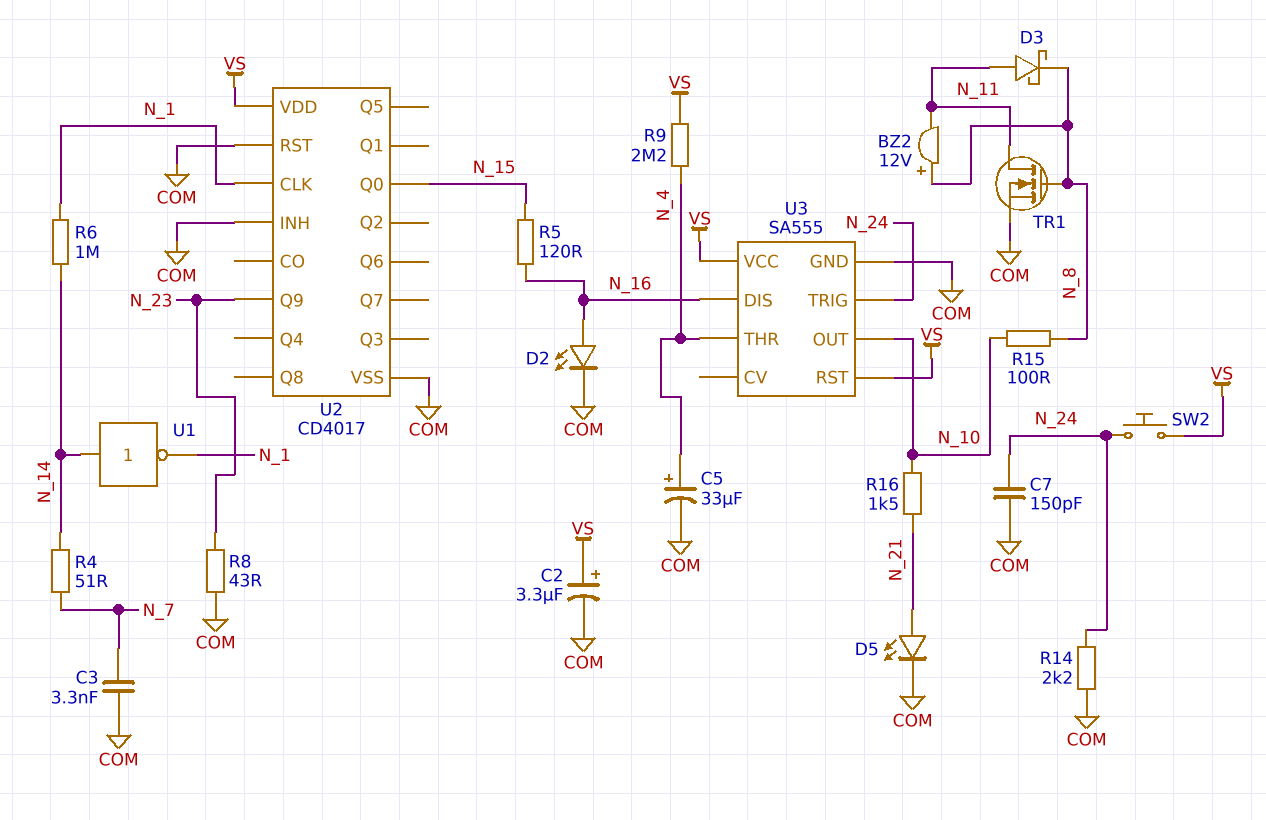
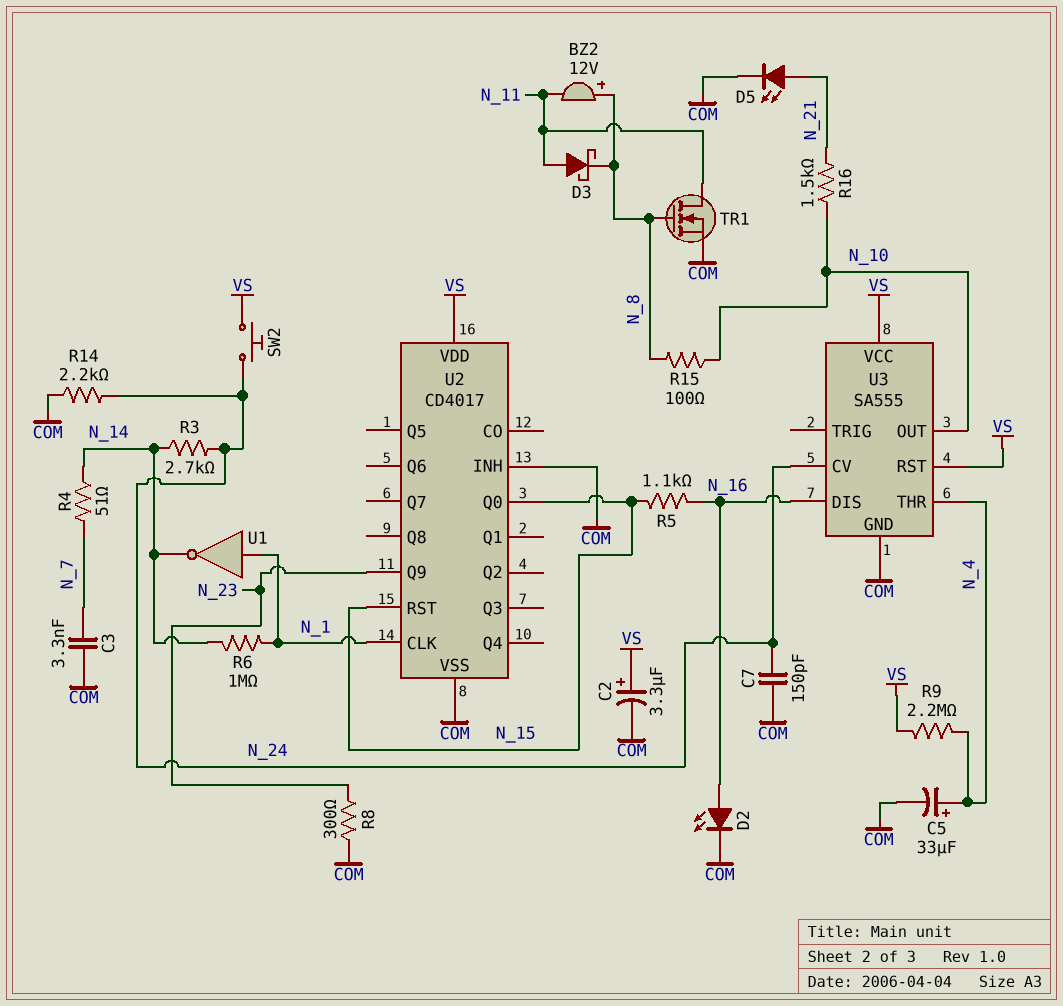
R3: none -> 2.7k (N_14, N_24)
R5: 120 (N_15, N_16) -> 1.1k (N_15, N_16)
R8: 43 (COM, N_23) -> 300 (COM, N_23)
U1: NOT (in N_14, out N_1) -> NOT (in N_1, out N_14)
U2 pin RST: COM -> N_15
U3 pin CV: none -> N_24
U3 pin TRIG: N_24 -> none

